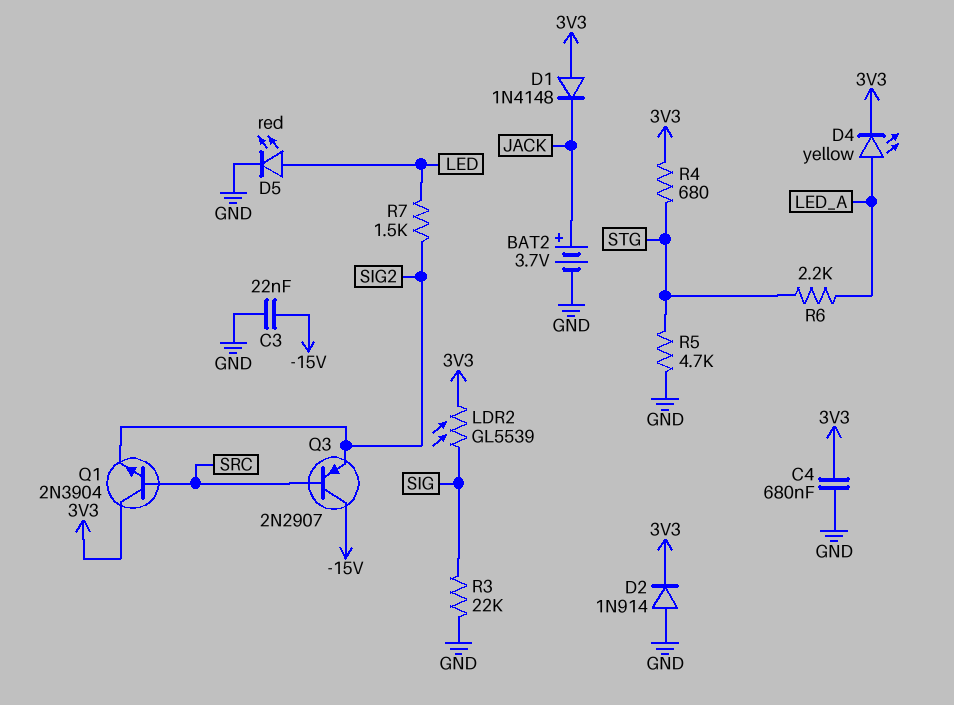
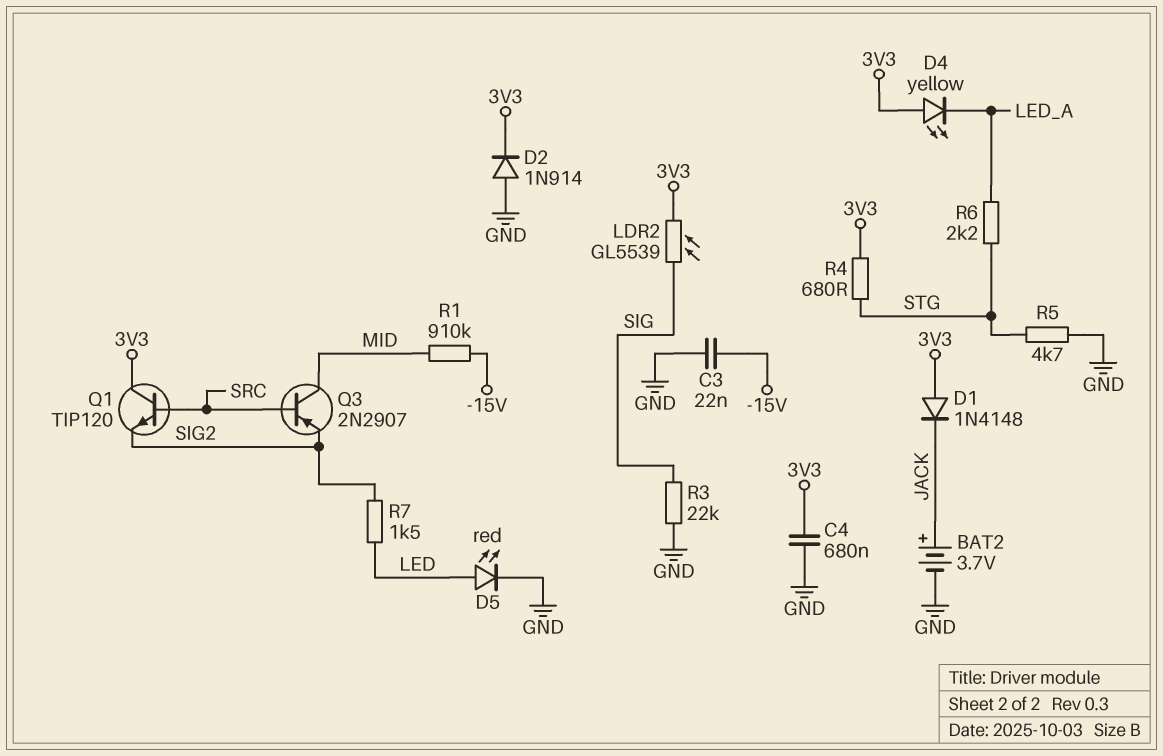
D4: LED yellow (A LED_A, K 3V3) -> LED yellow (A 3V3, K LED_A)
Q1: NPN 2N3904 (B SRC, C 3V3, E SIG2) -> NPN TIP120 (B SRC, C 3V3, E SIG2)
Q3: PNP 2N2907 (B SRC, C -15V, E SIG2) -> PNP 2N2907 (B SRC, C MID, E SIG2)
R1: none -> 910k (-15V, MID)

